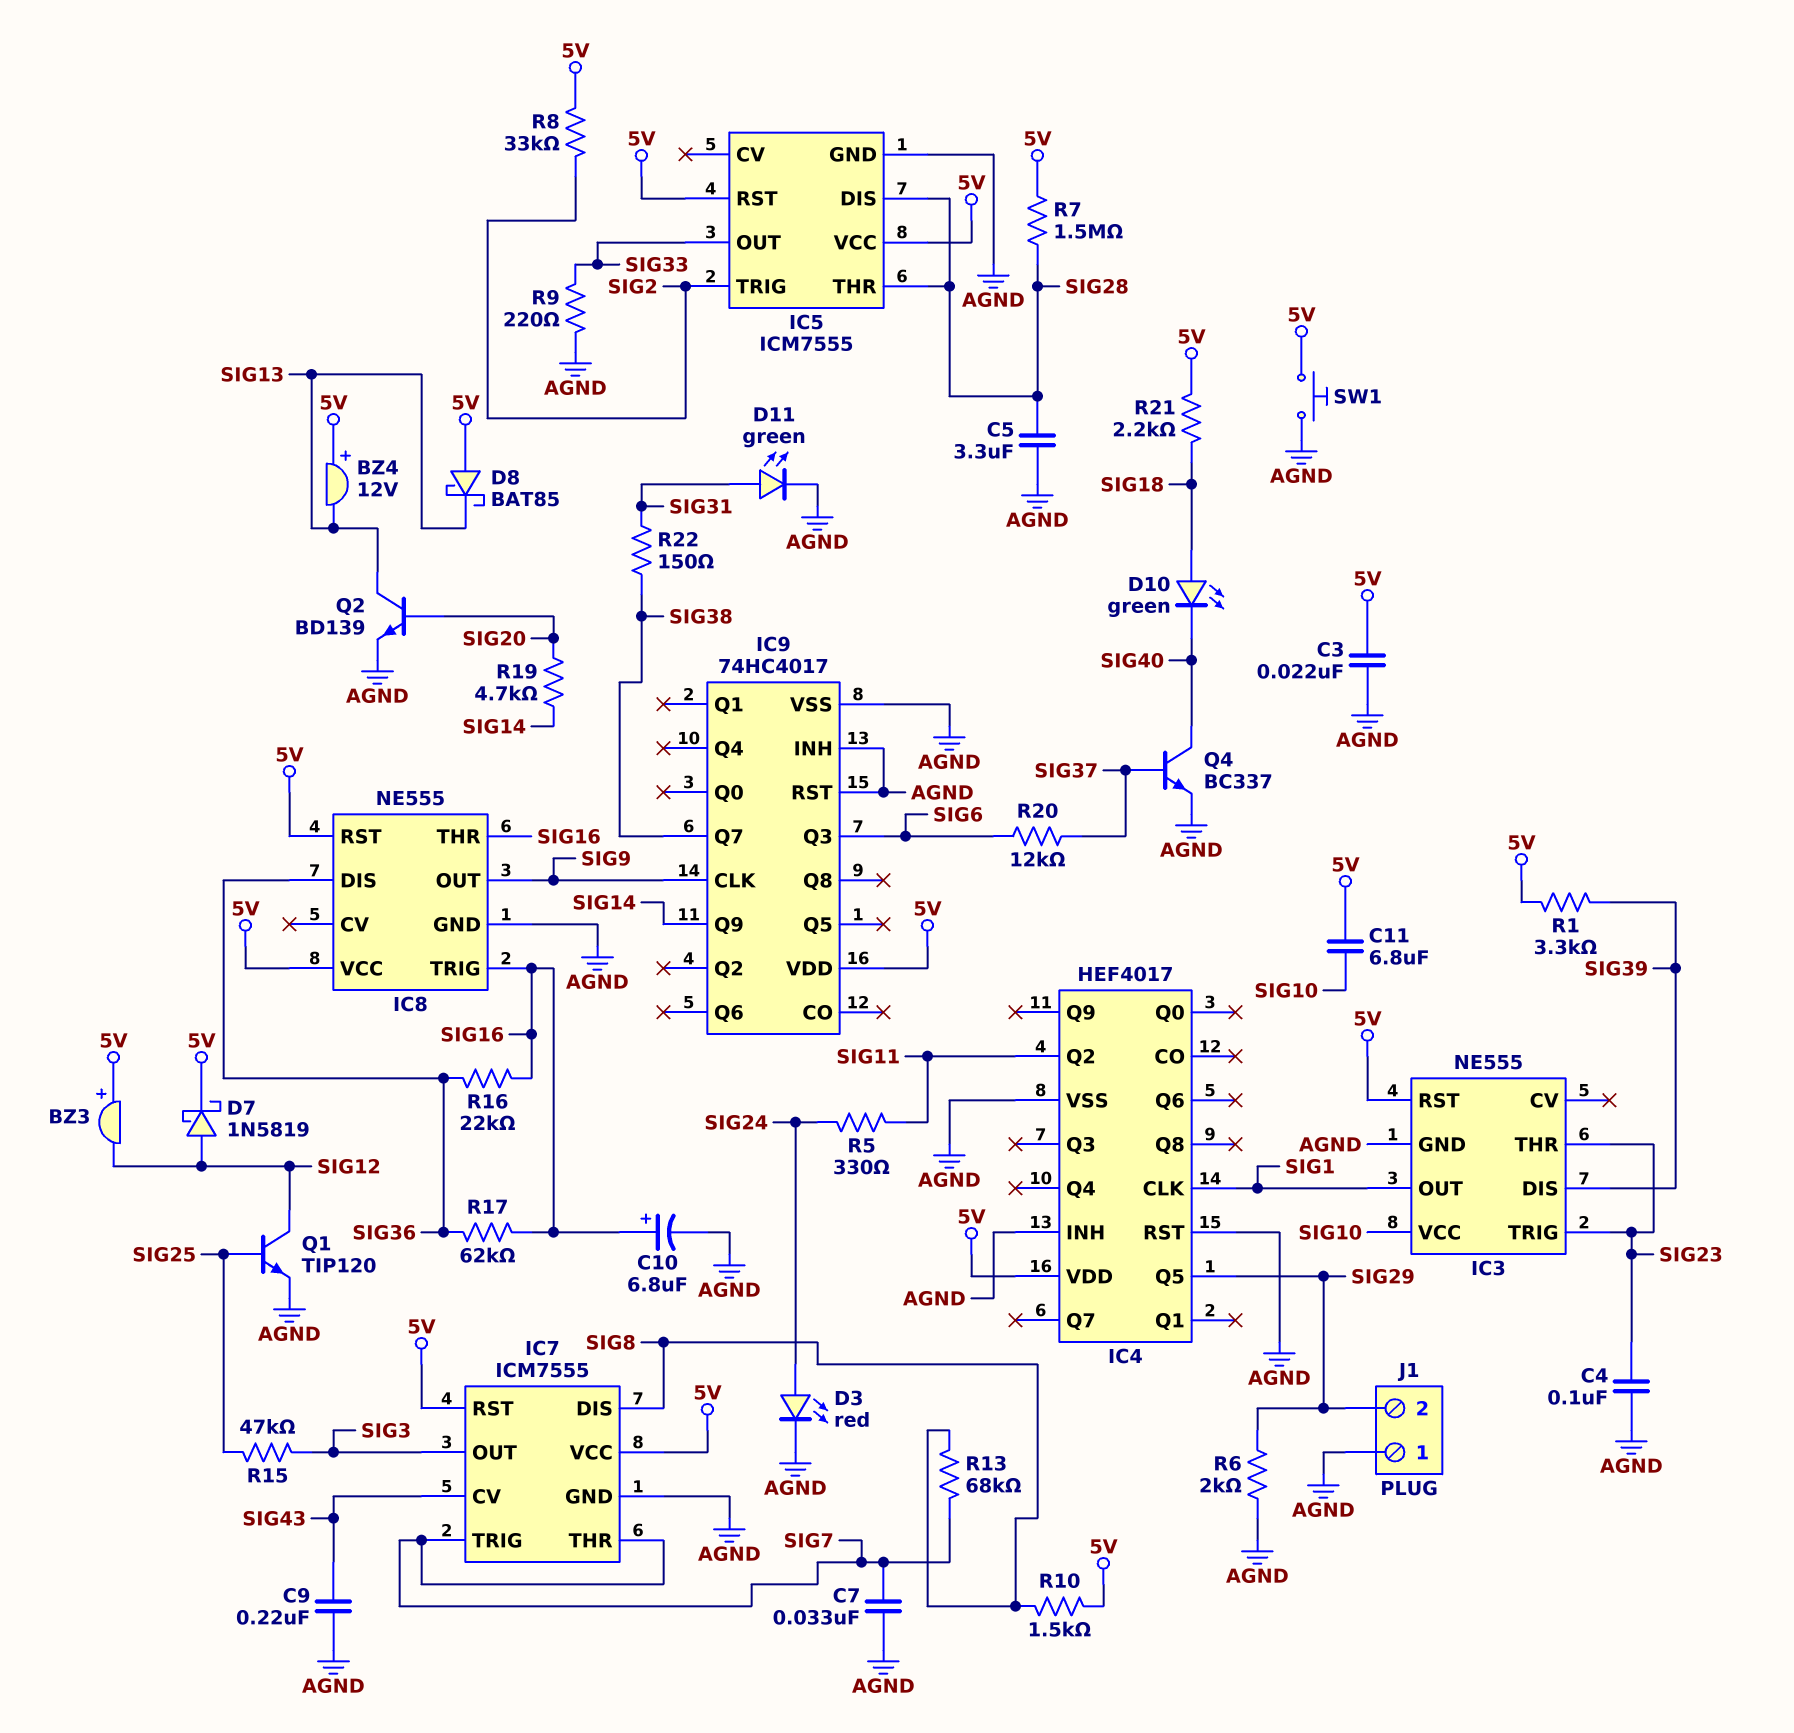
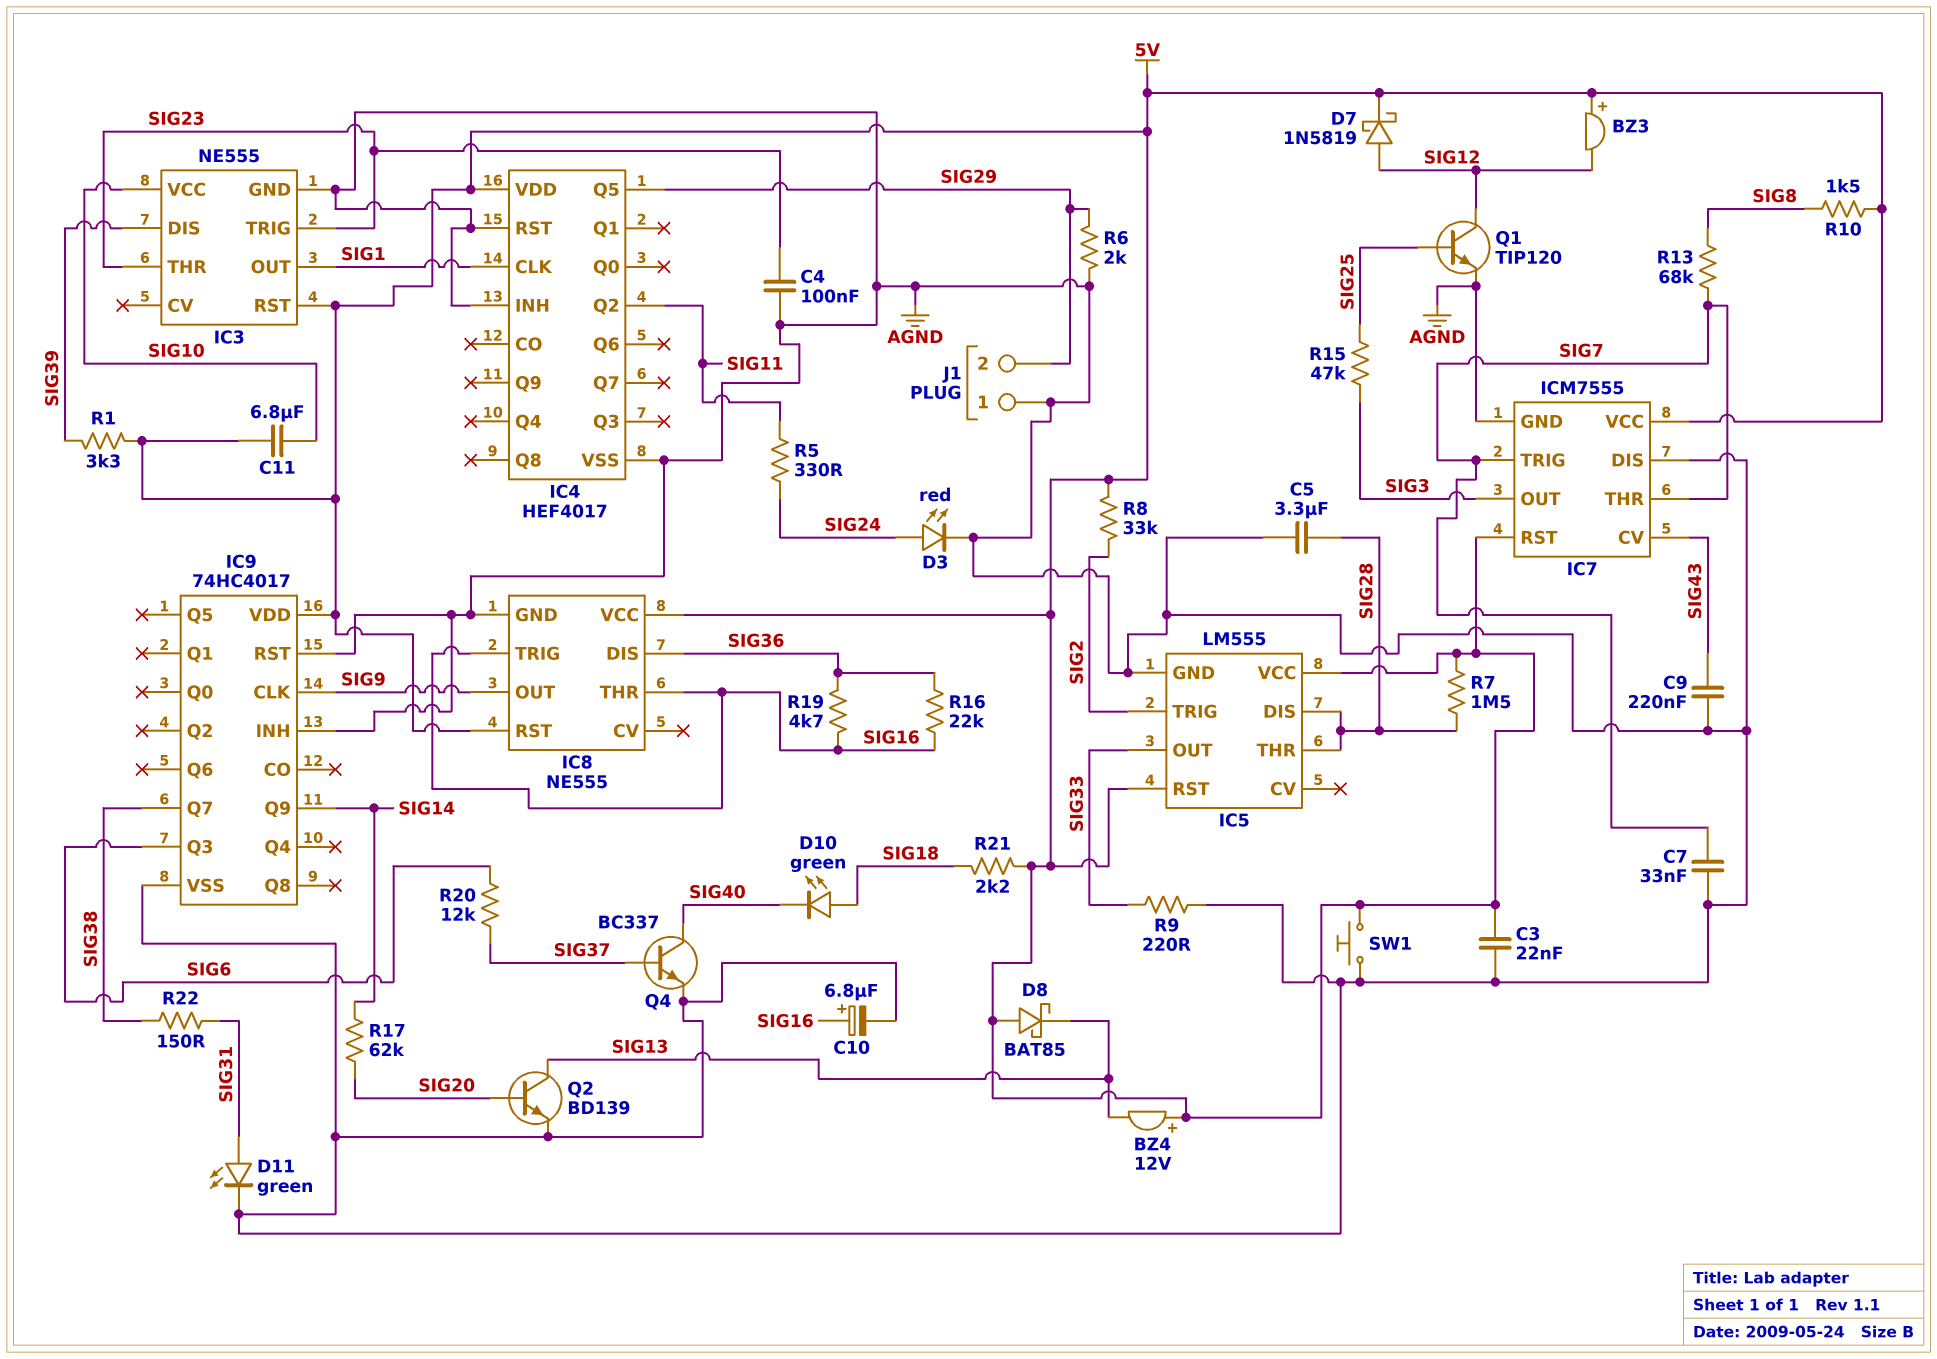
IC5: ICM7555 -> LM555
IC7 pin DIS: SIG8 -> AGND
R17: 62k (SIG16, SIG36) -> 62k (SIG14, SIG20)
R19: 4.7k (SIG14, SIG20) -> 4.7k (SIG16, SIG36)

